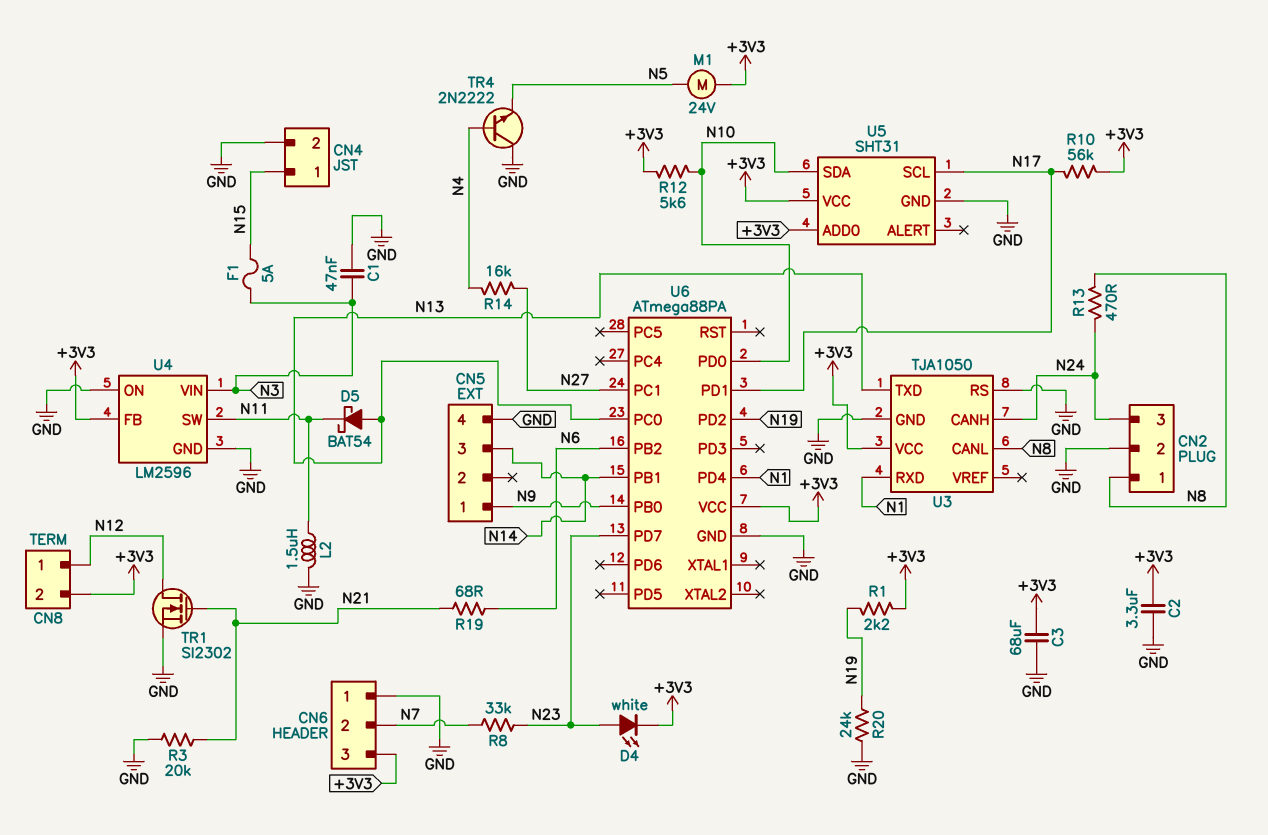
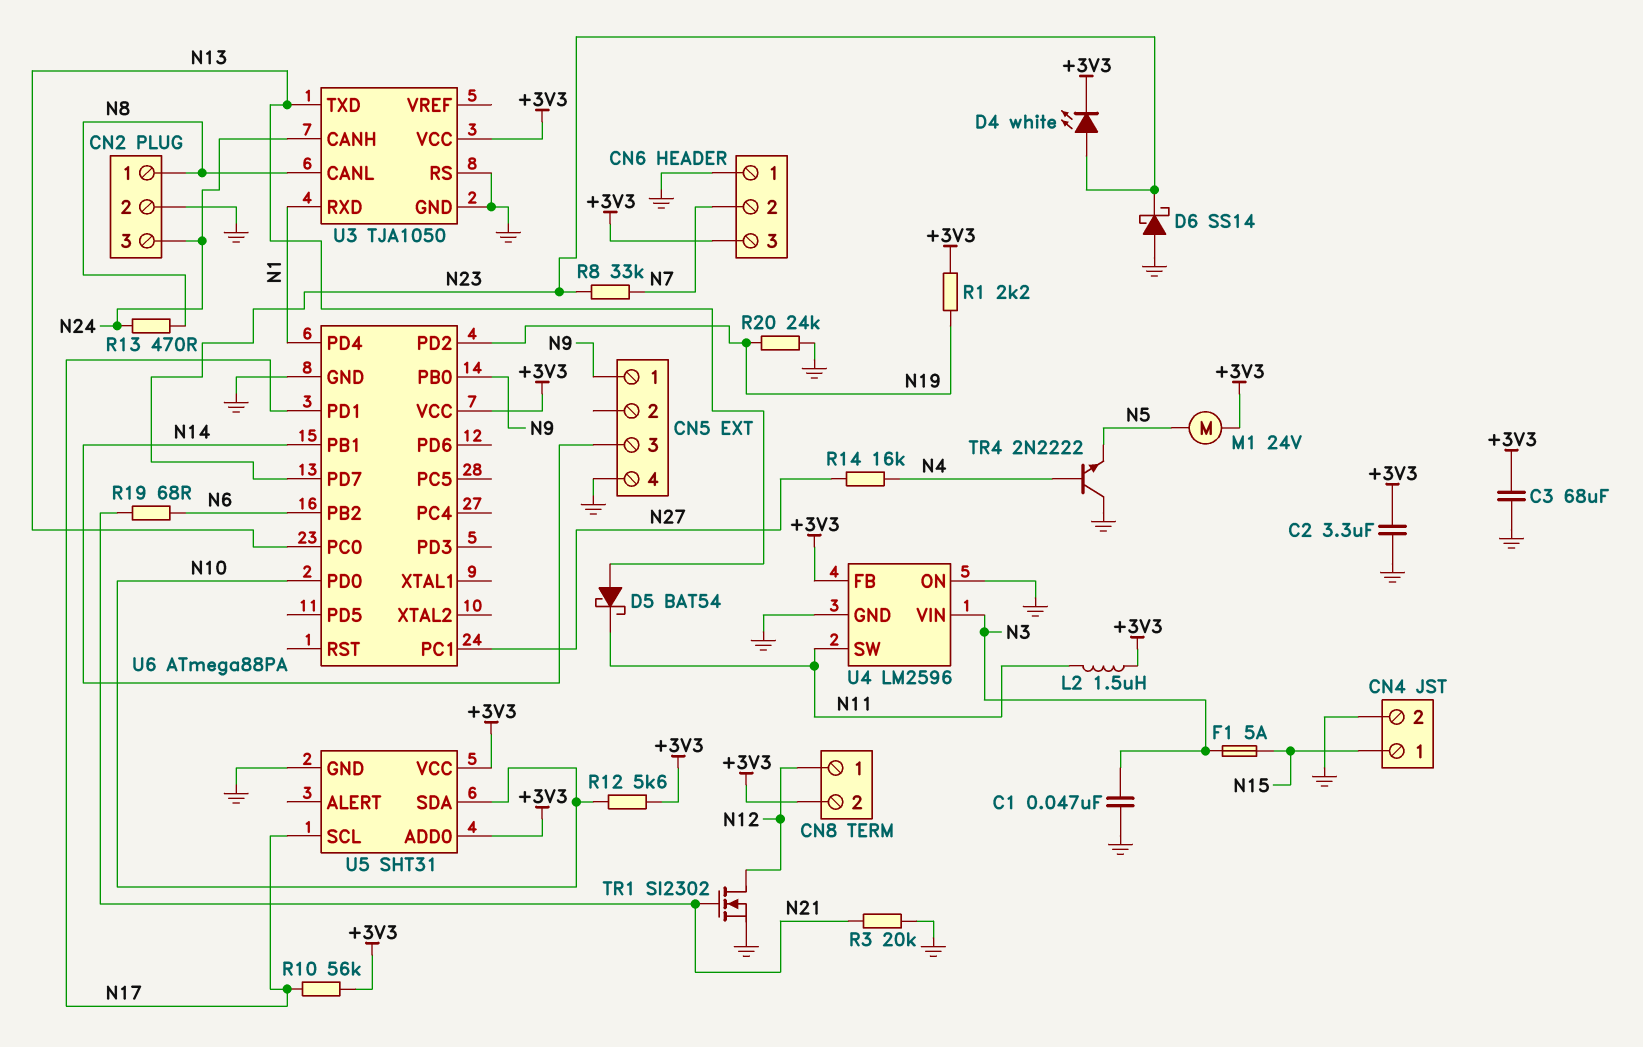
D6: none -> schottky SS14 (A GND, K N23)
L2: 1.5uH (GND, N11) -> 1.5uH (+3V3, N11)

